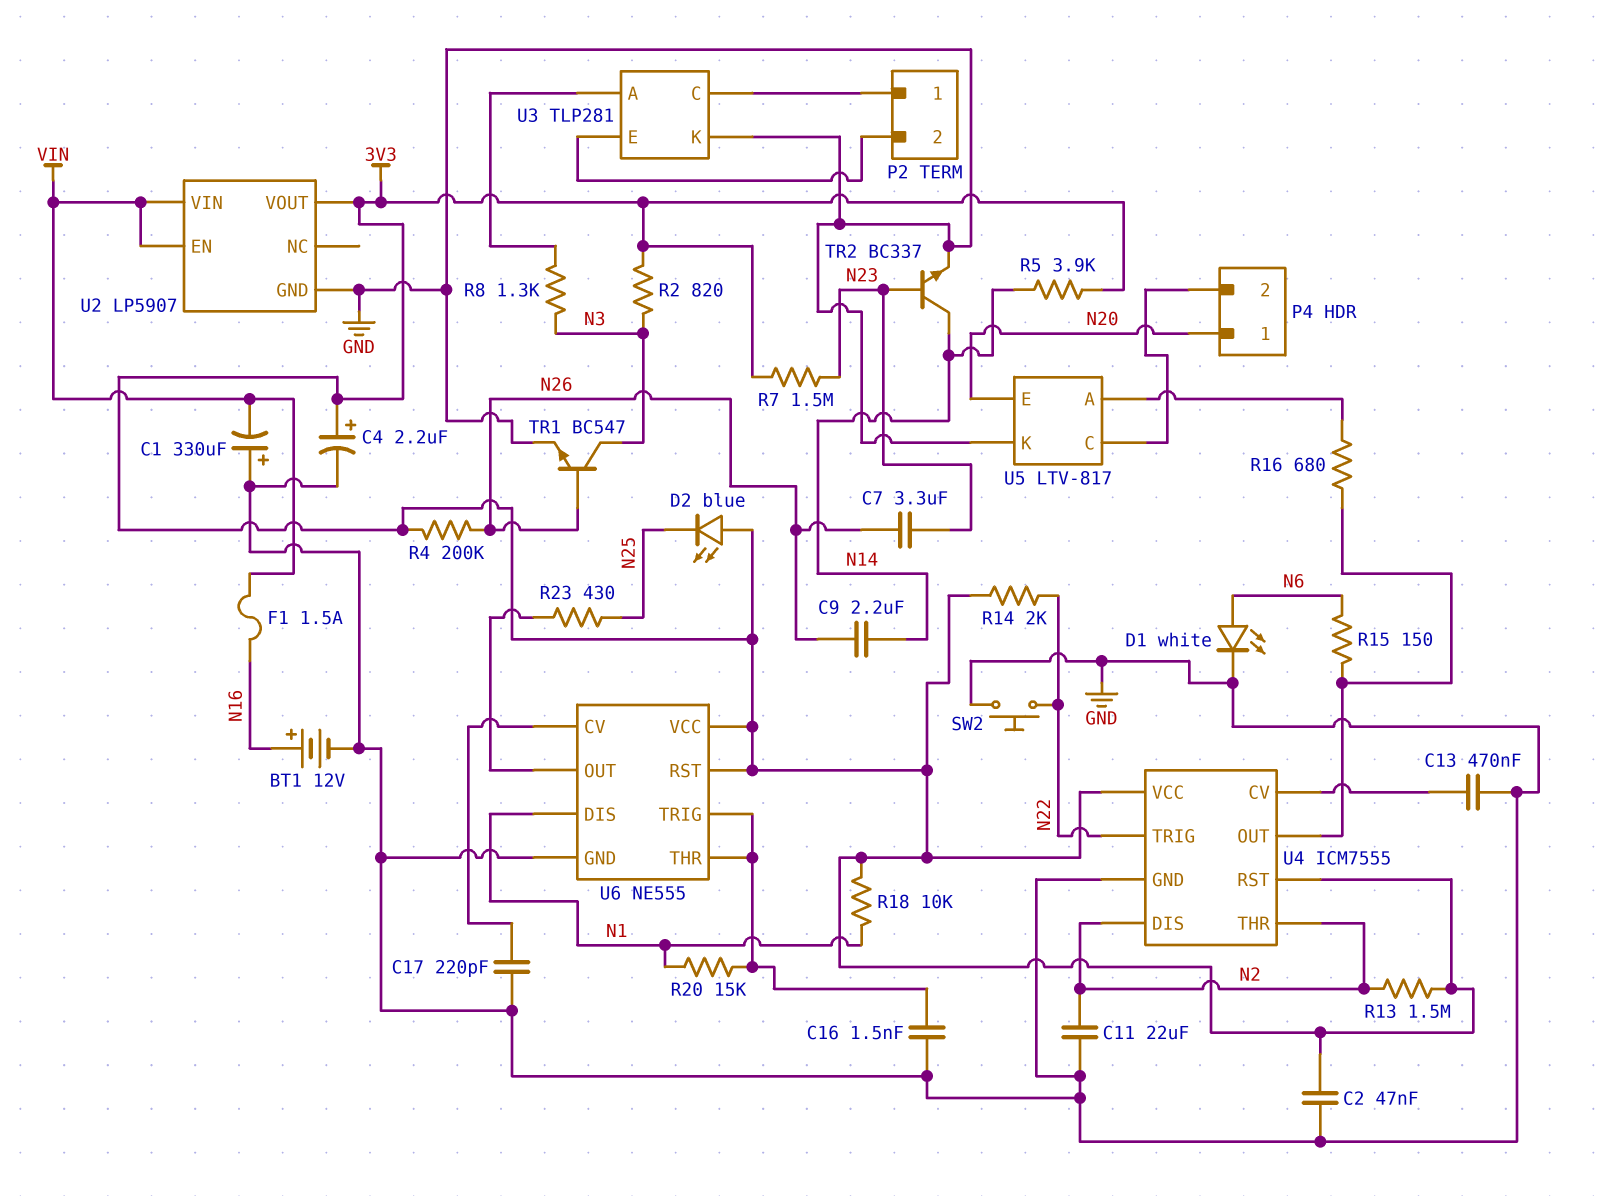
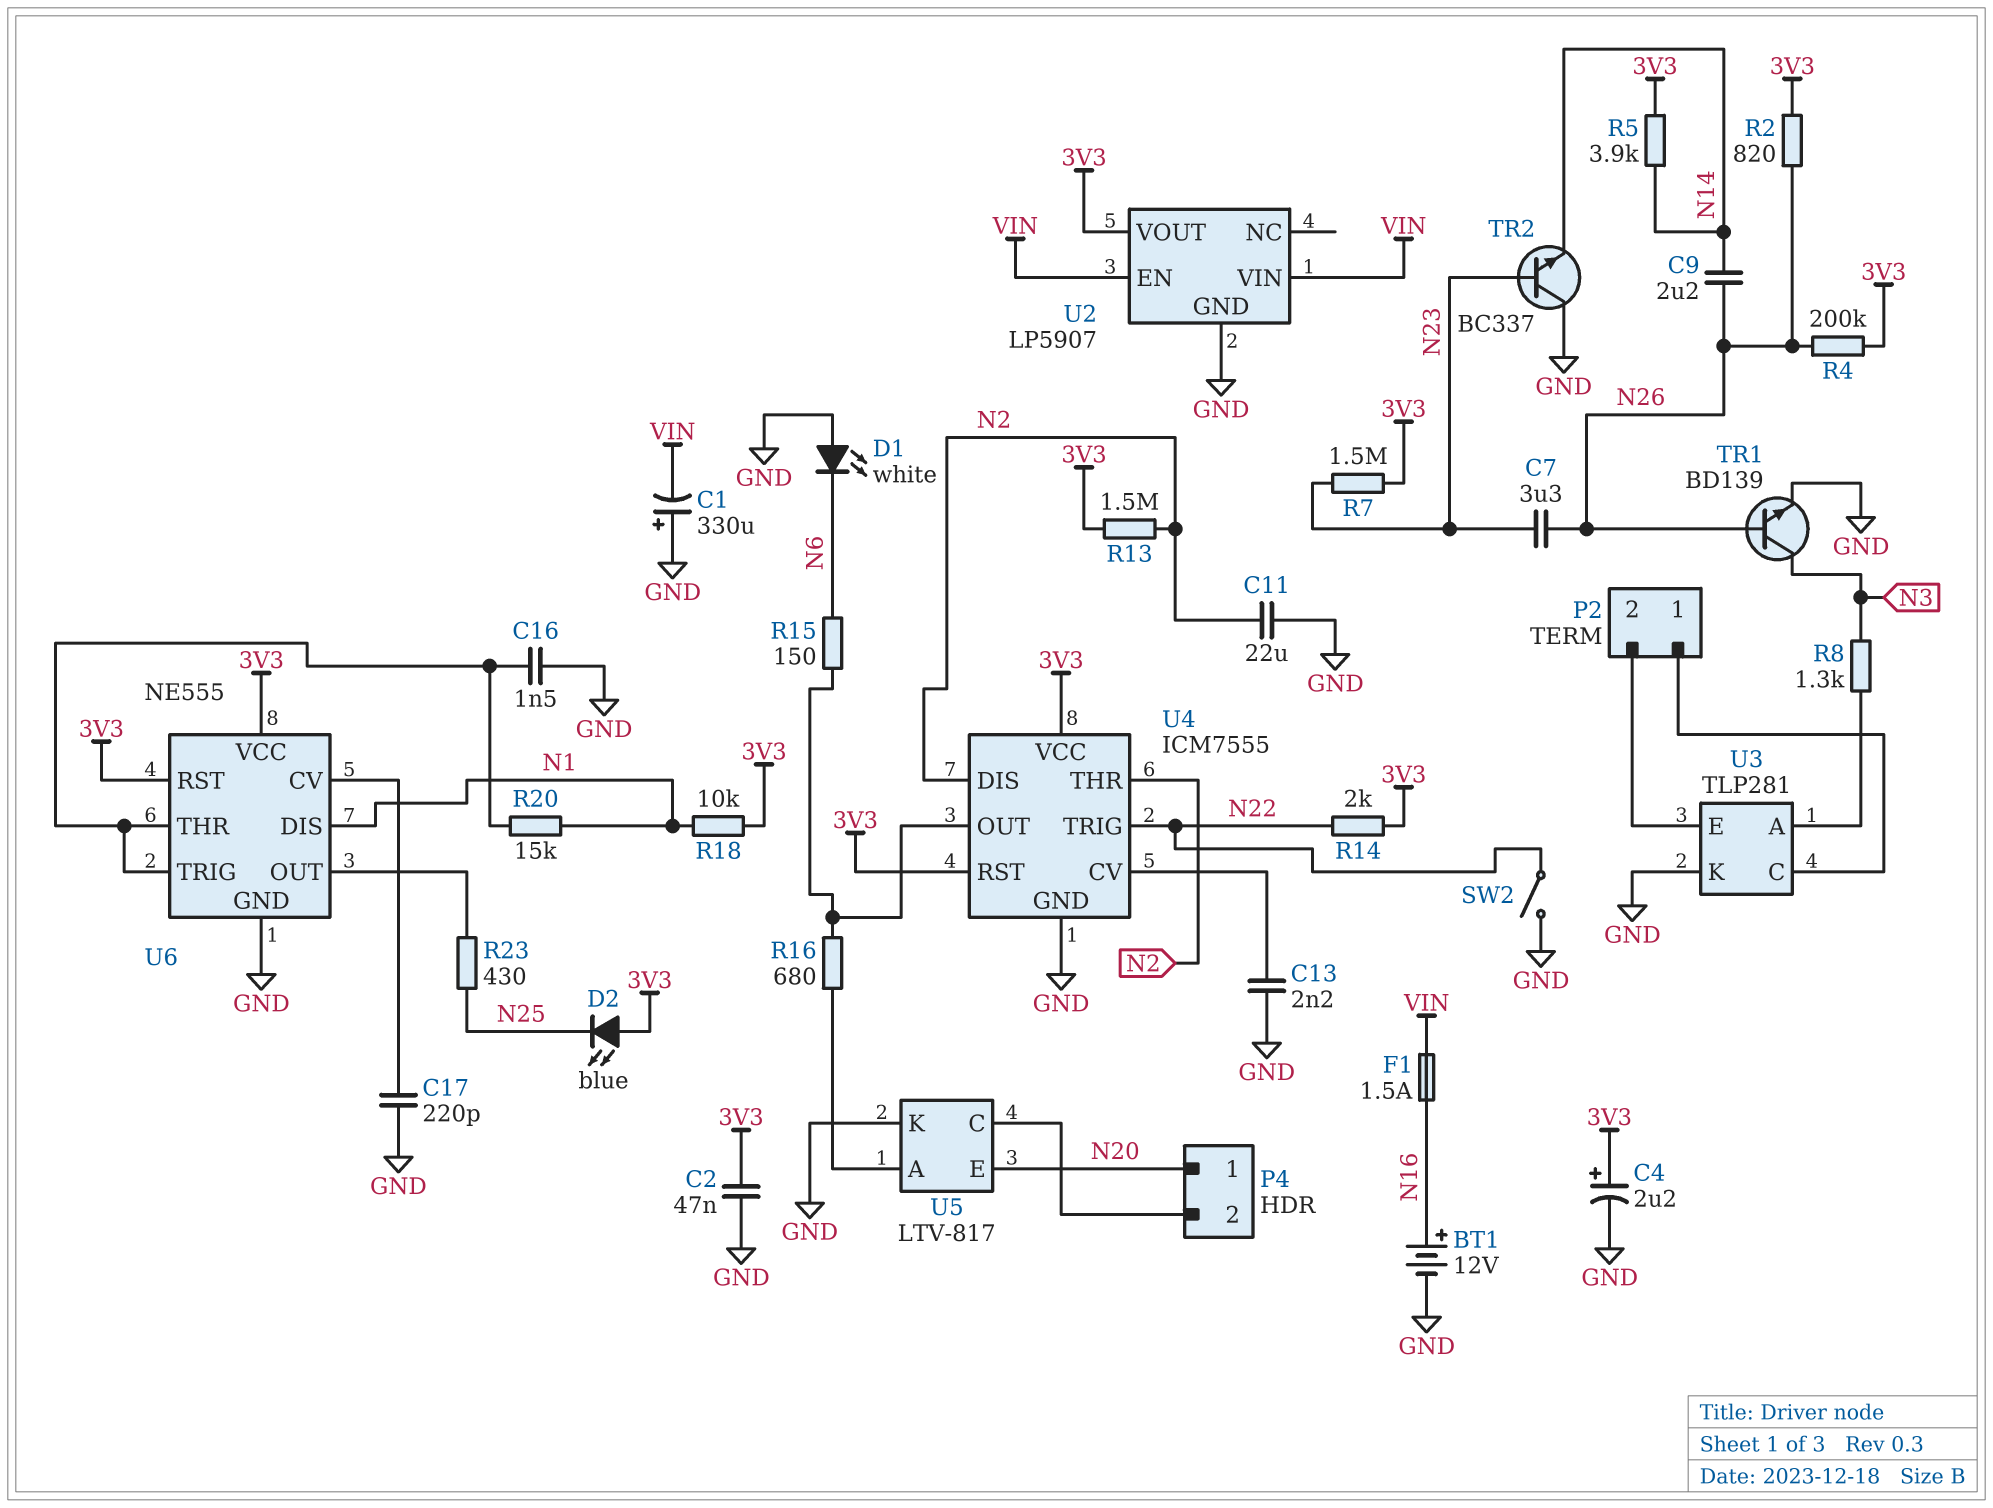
C13: 470nF (GND, U4/CV) -> 2.2nF (GND, U4/CV)
D1: LED white (A N6, K GND) -> LED white (A GND, K N6)
R2: 820 (3V3, N3) -> 820 (3V3, N26)
SW2: button (GND, N22) -> switch (GND, N22)
TR1: NPN BC547 (B N26, C N3, E GND) -> NPN BD139 (B N26, C N3, E GND)
TR2: NPN BC337 (B N23, C N14, E GND) -> NPN BC337 (B N23, C GND, E N14)

